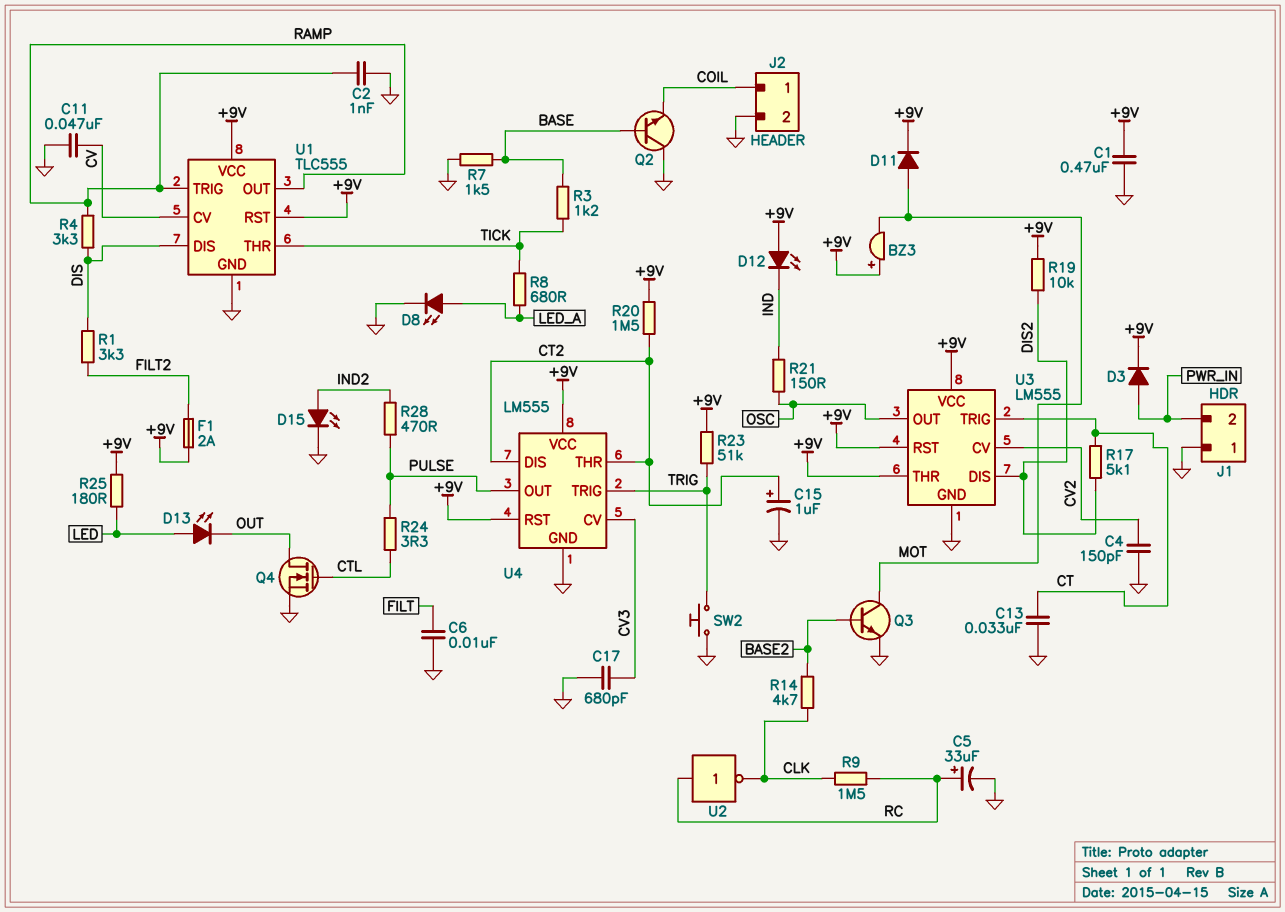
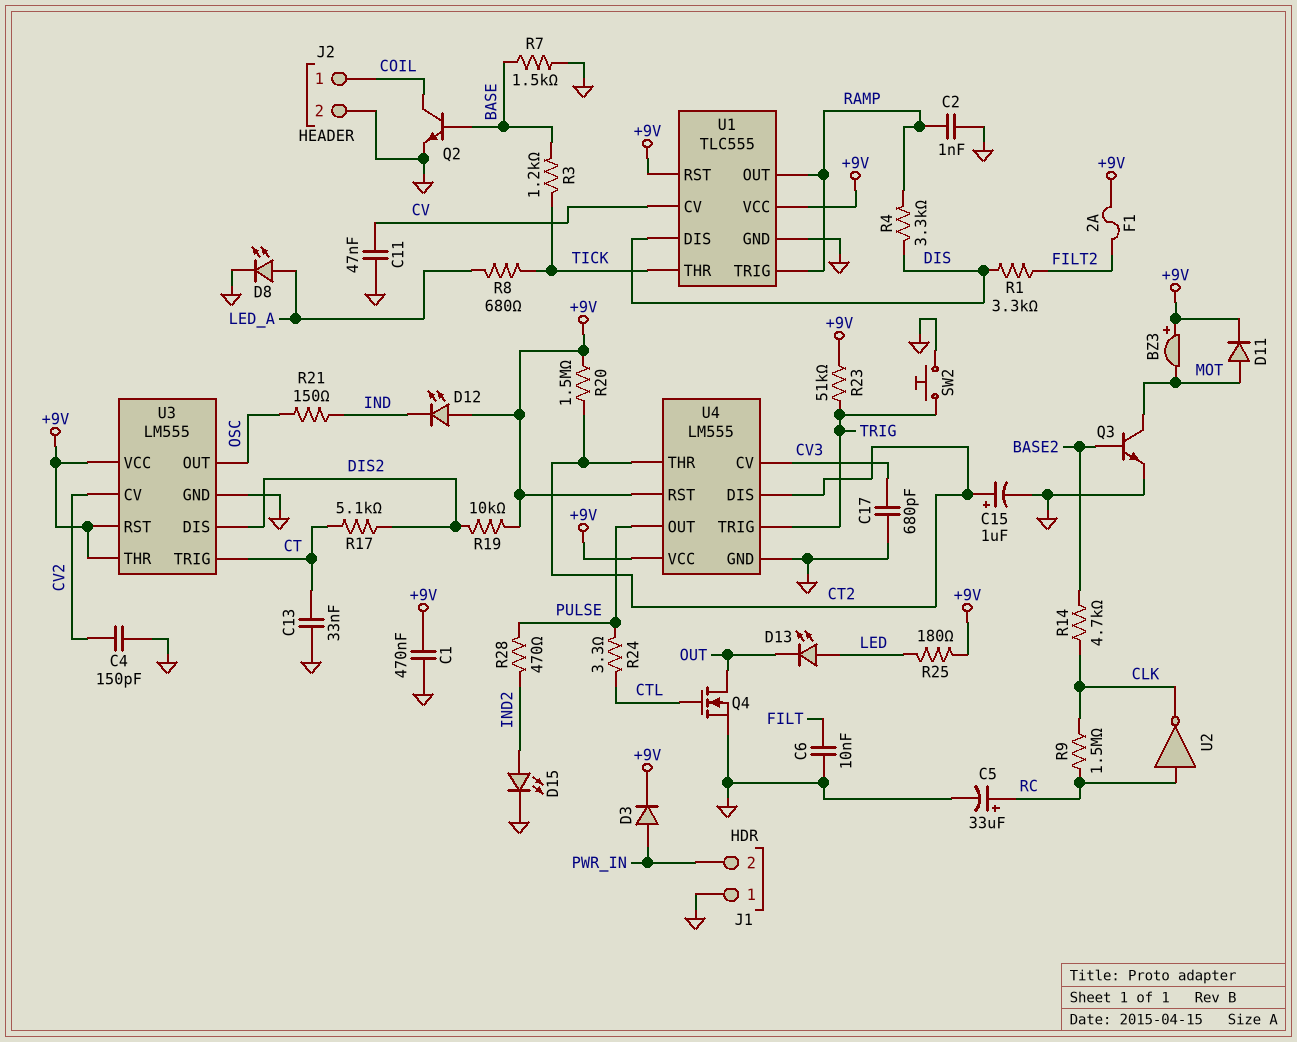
Q2: NPN (B BASE, C GND, E COIL) -> NPN (B BASE, C COIL, E GND)

